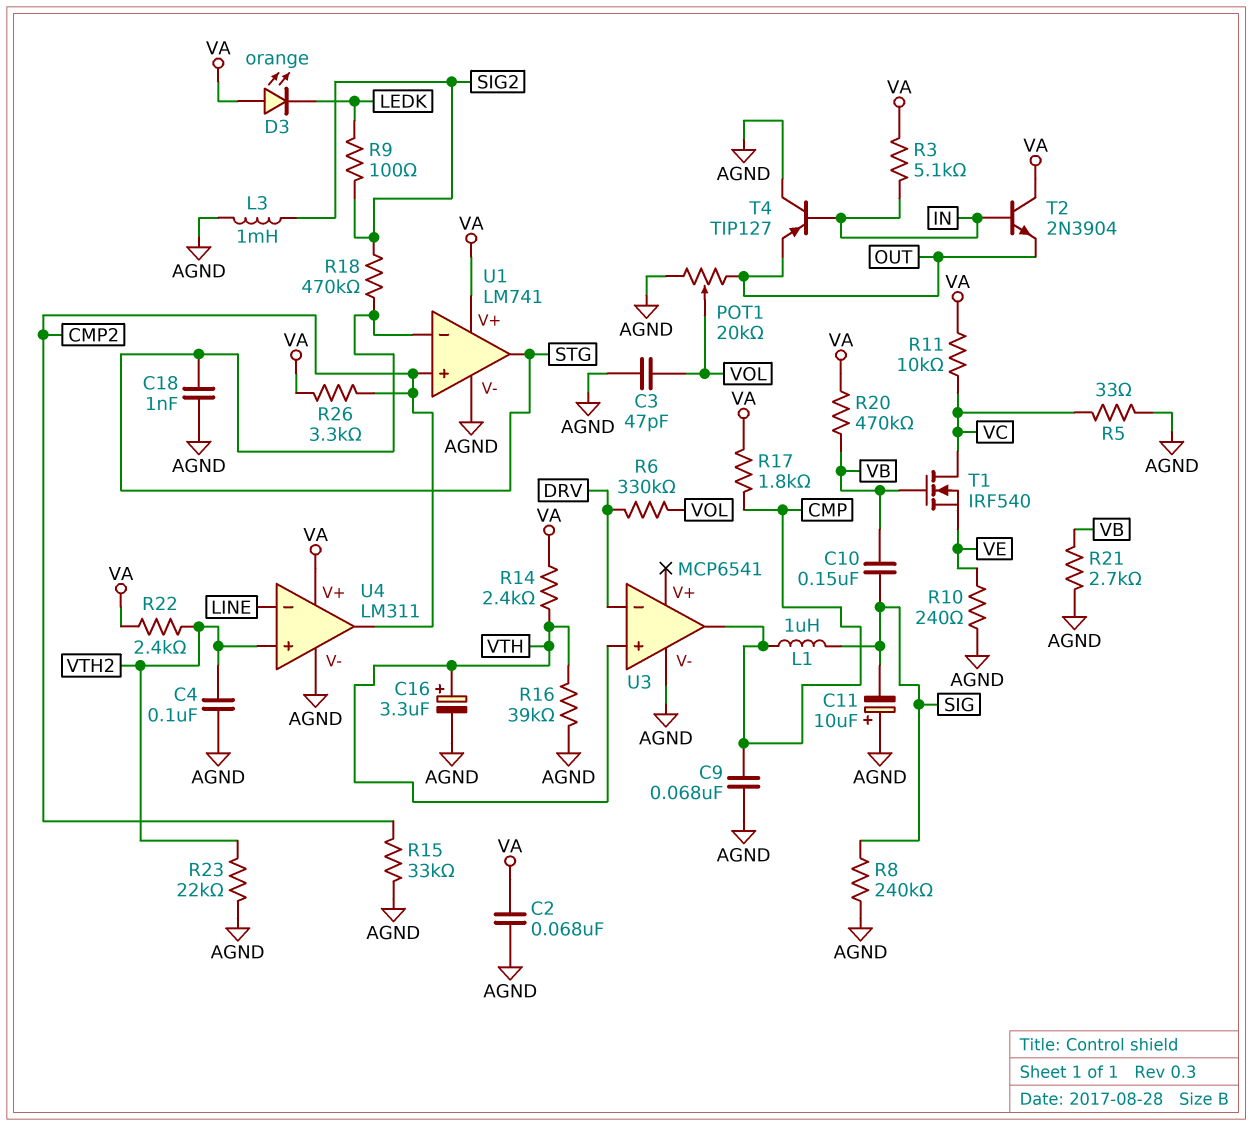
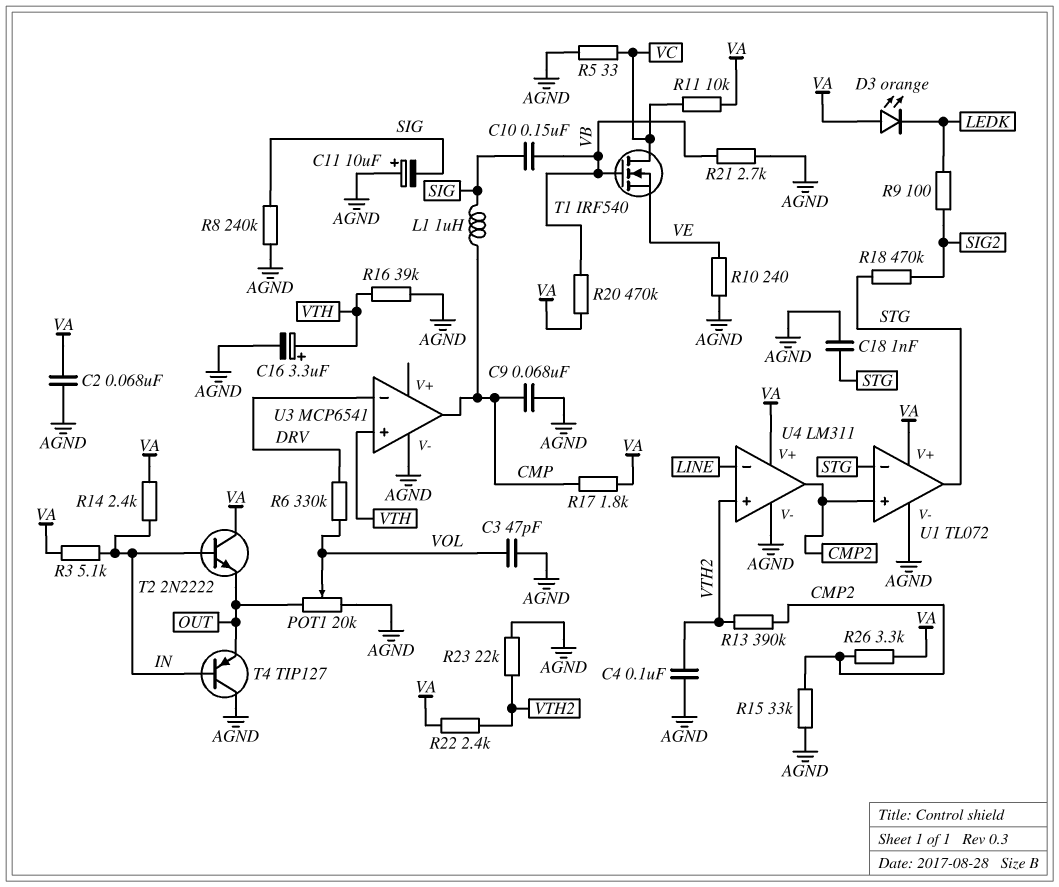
L3: 1mH (AGND, SIG2) -> none
R13: none -> 390k (CMP2, VTH2)
R14: 2.4k (VA, VTH) -> 2.4k (IN, VA)
T2: NPN 2N3904 (B IN, C VA, E OUT) -> NPN 2N2222 (B IN, C VA, E OUT)
U1: LM741 -> TL072

